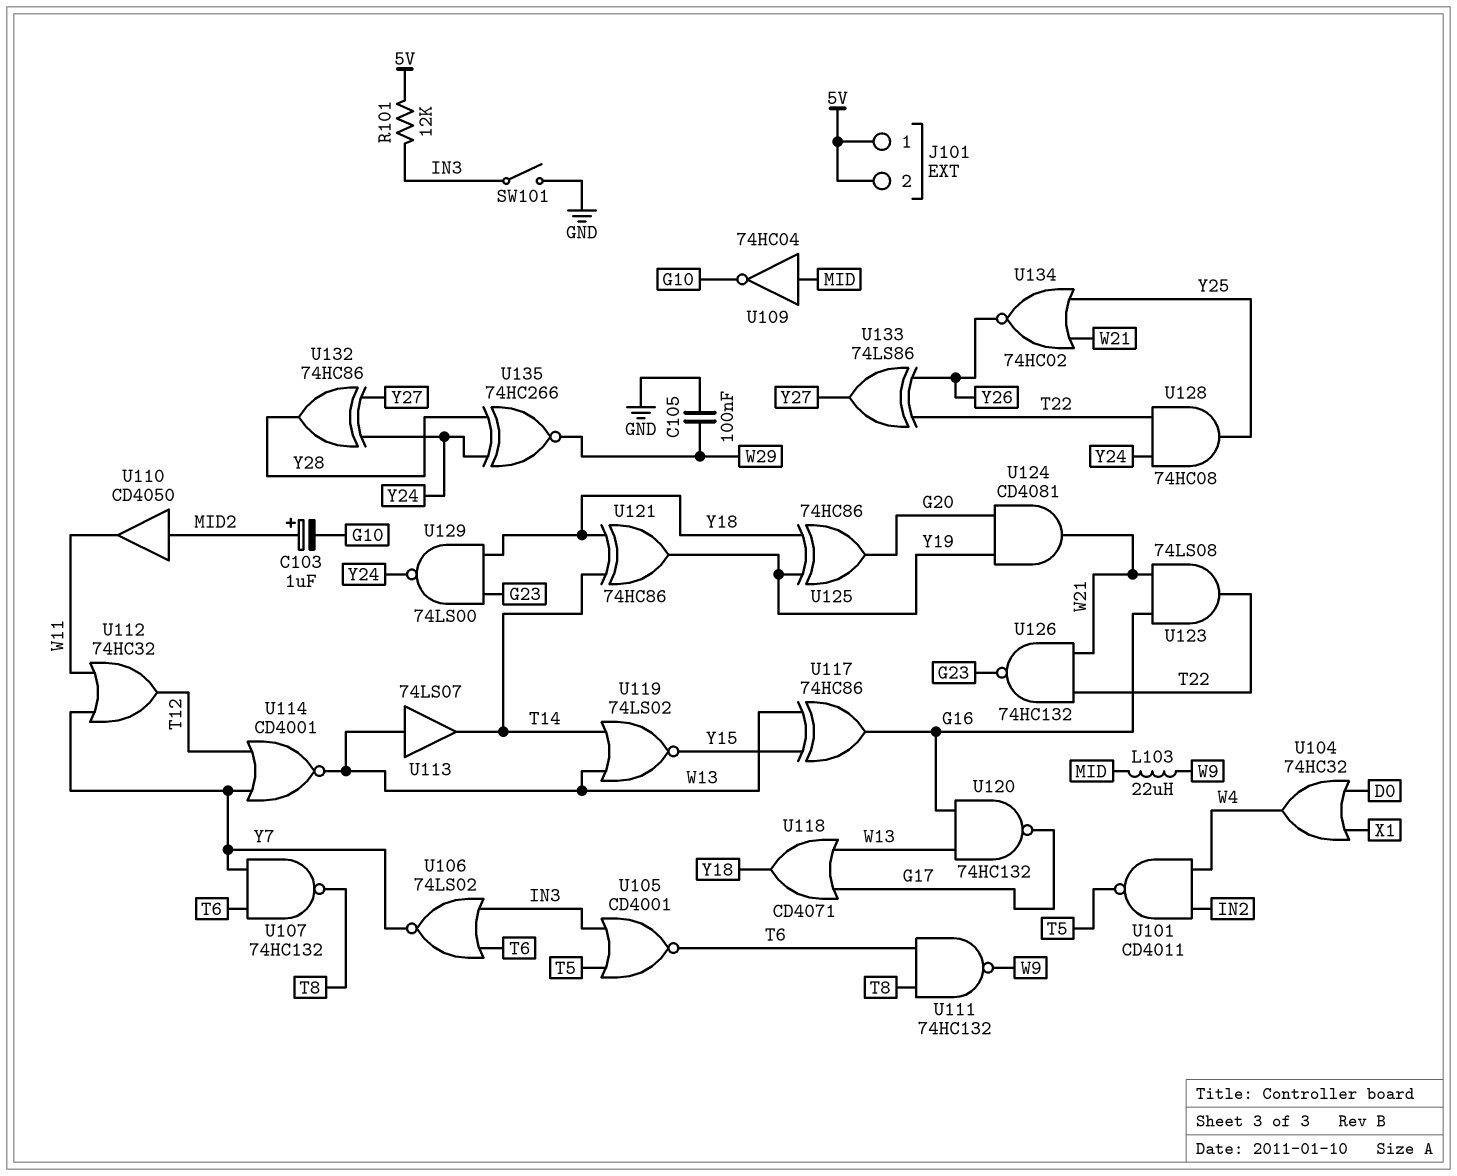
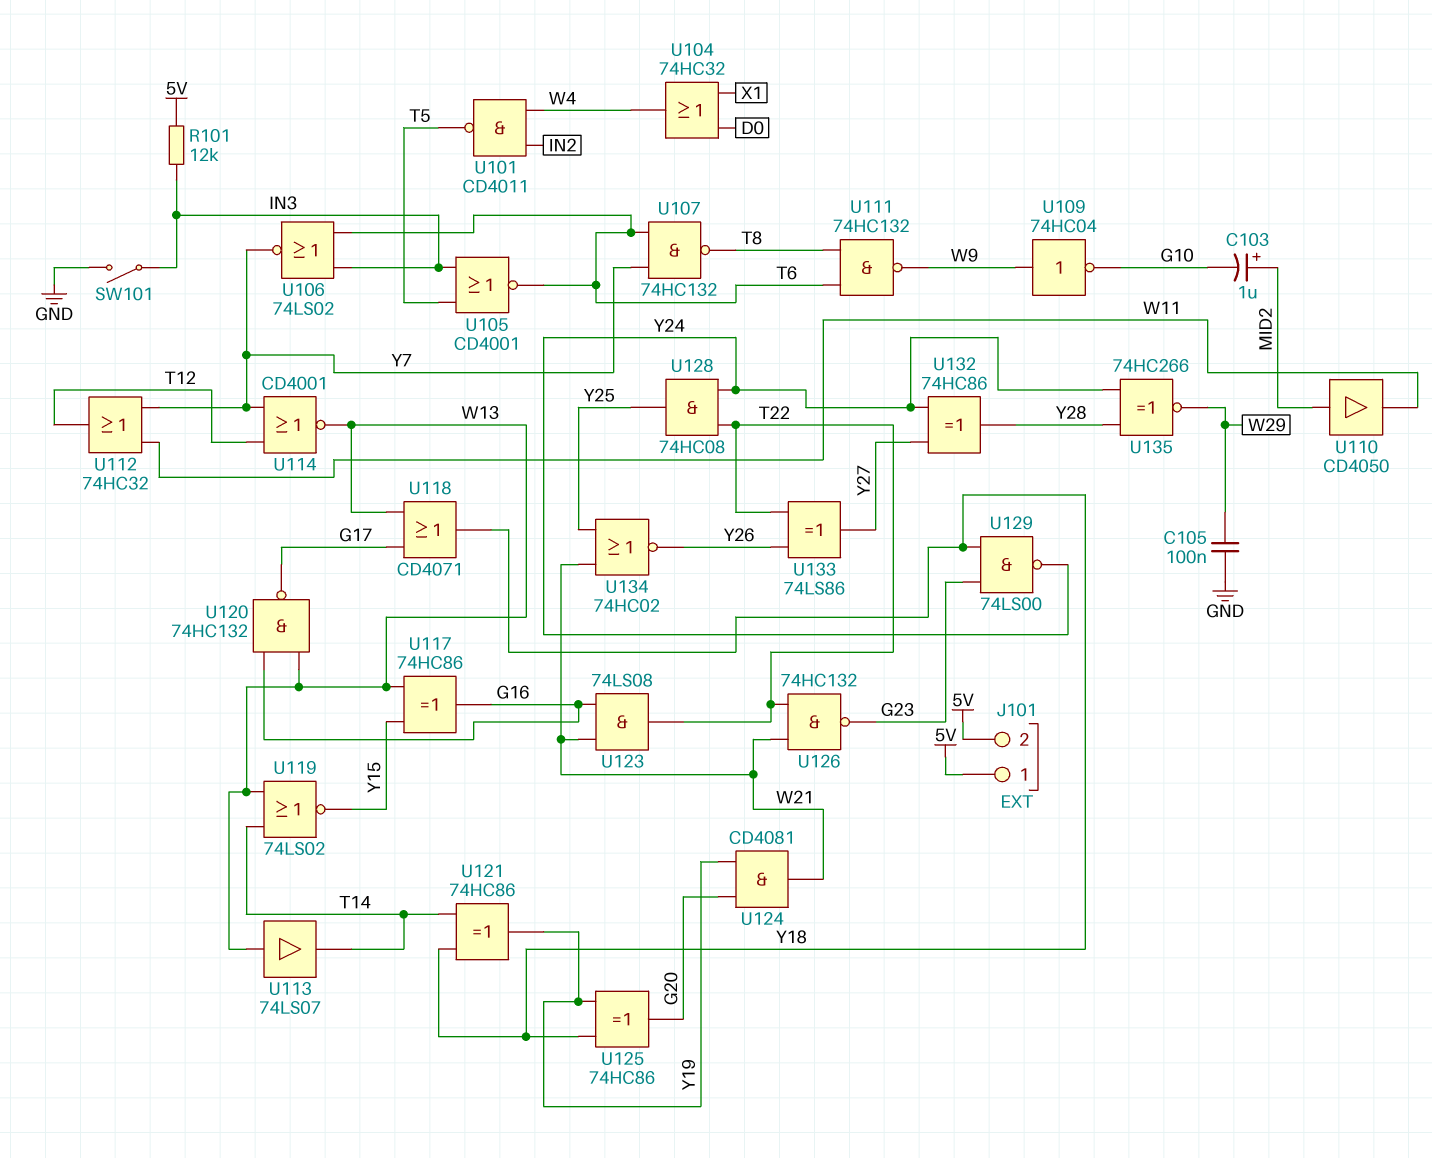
L103: 22uH (MID, W9) -> none
U109: NOT 74HC04 (in MID, out G10) -> NOT 74HC04 (in W9, out G10)

